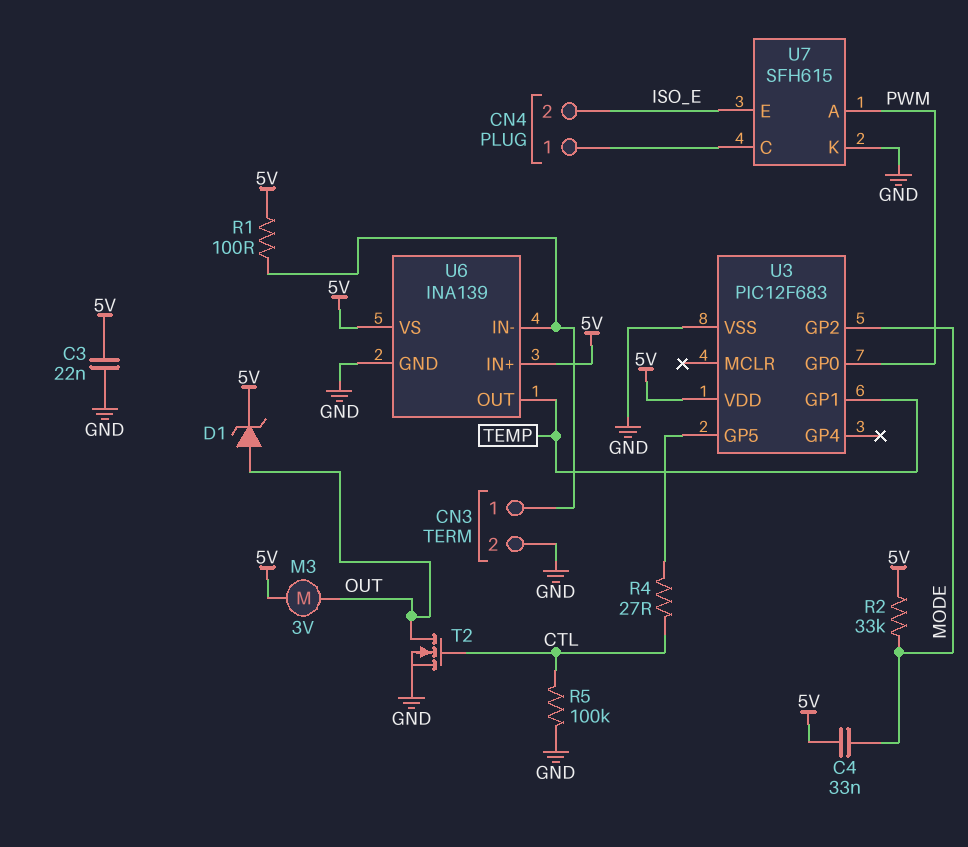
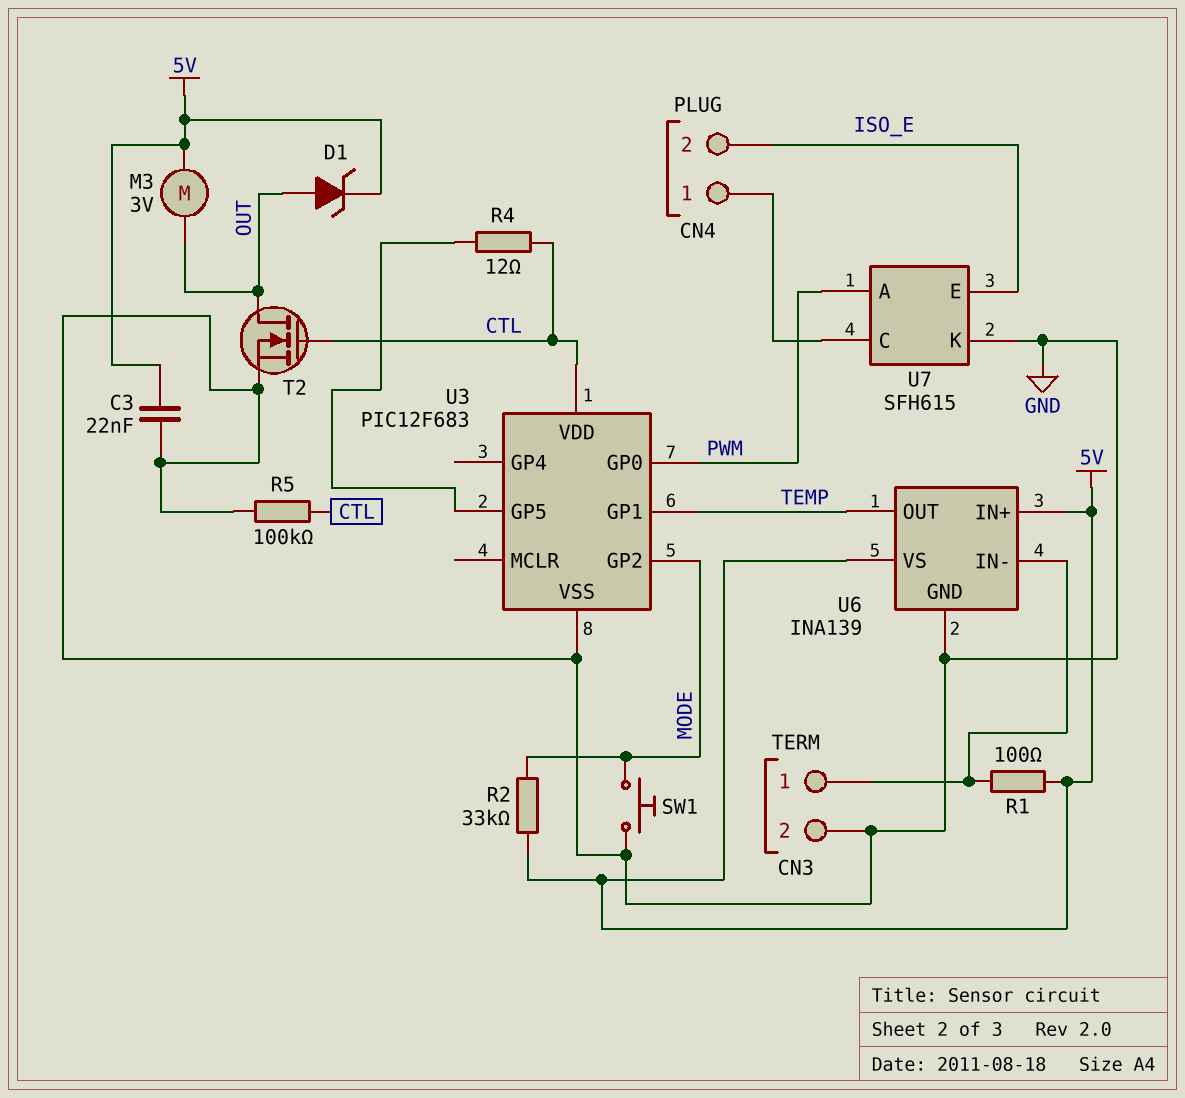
C4: 33nF (5V, MODE) -> none
R4: 27 (CTL, U3/GP5) -> 12 (CTL, U3/GP5)
SW1: none -> button (GND, MODE)
U3 pin VDD: 5V -> CTL

